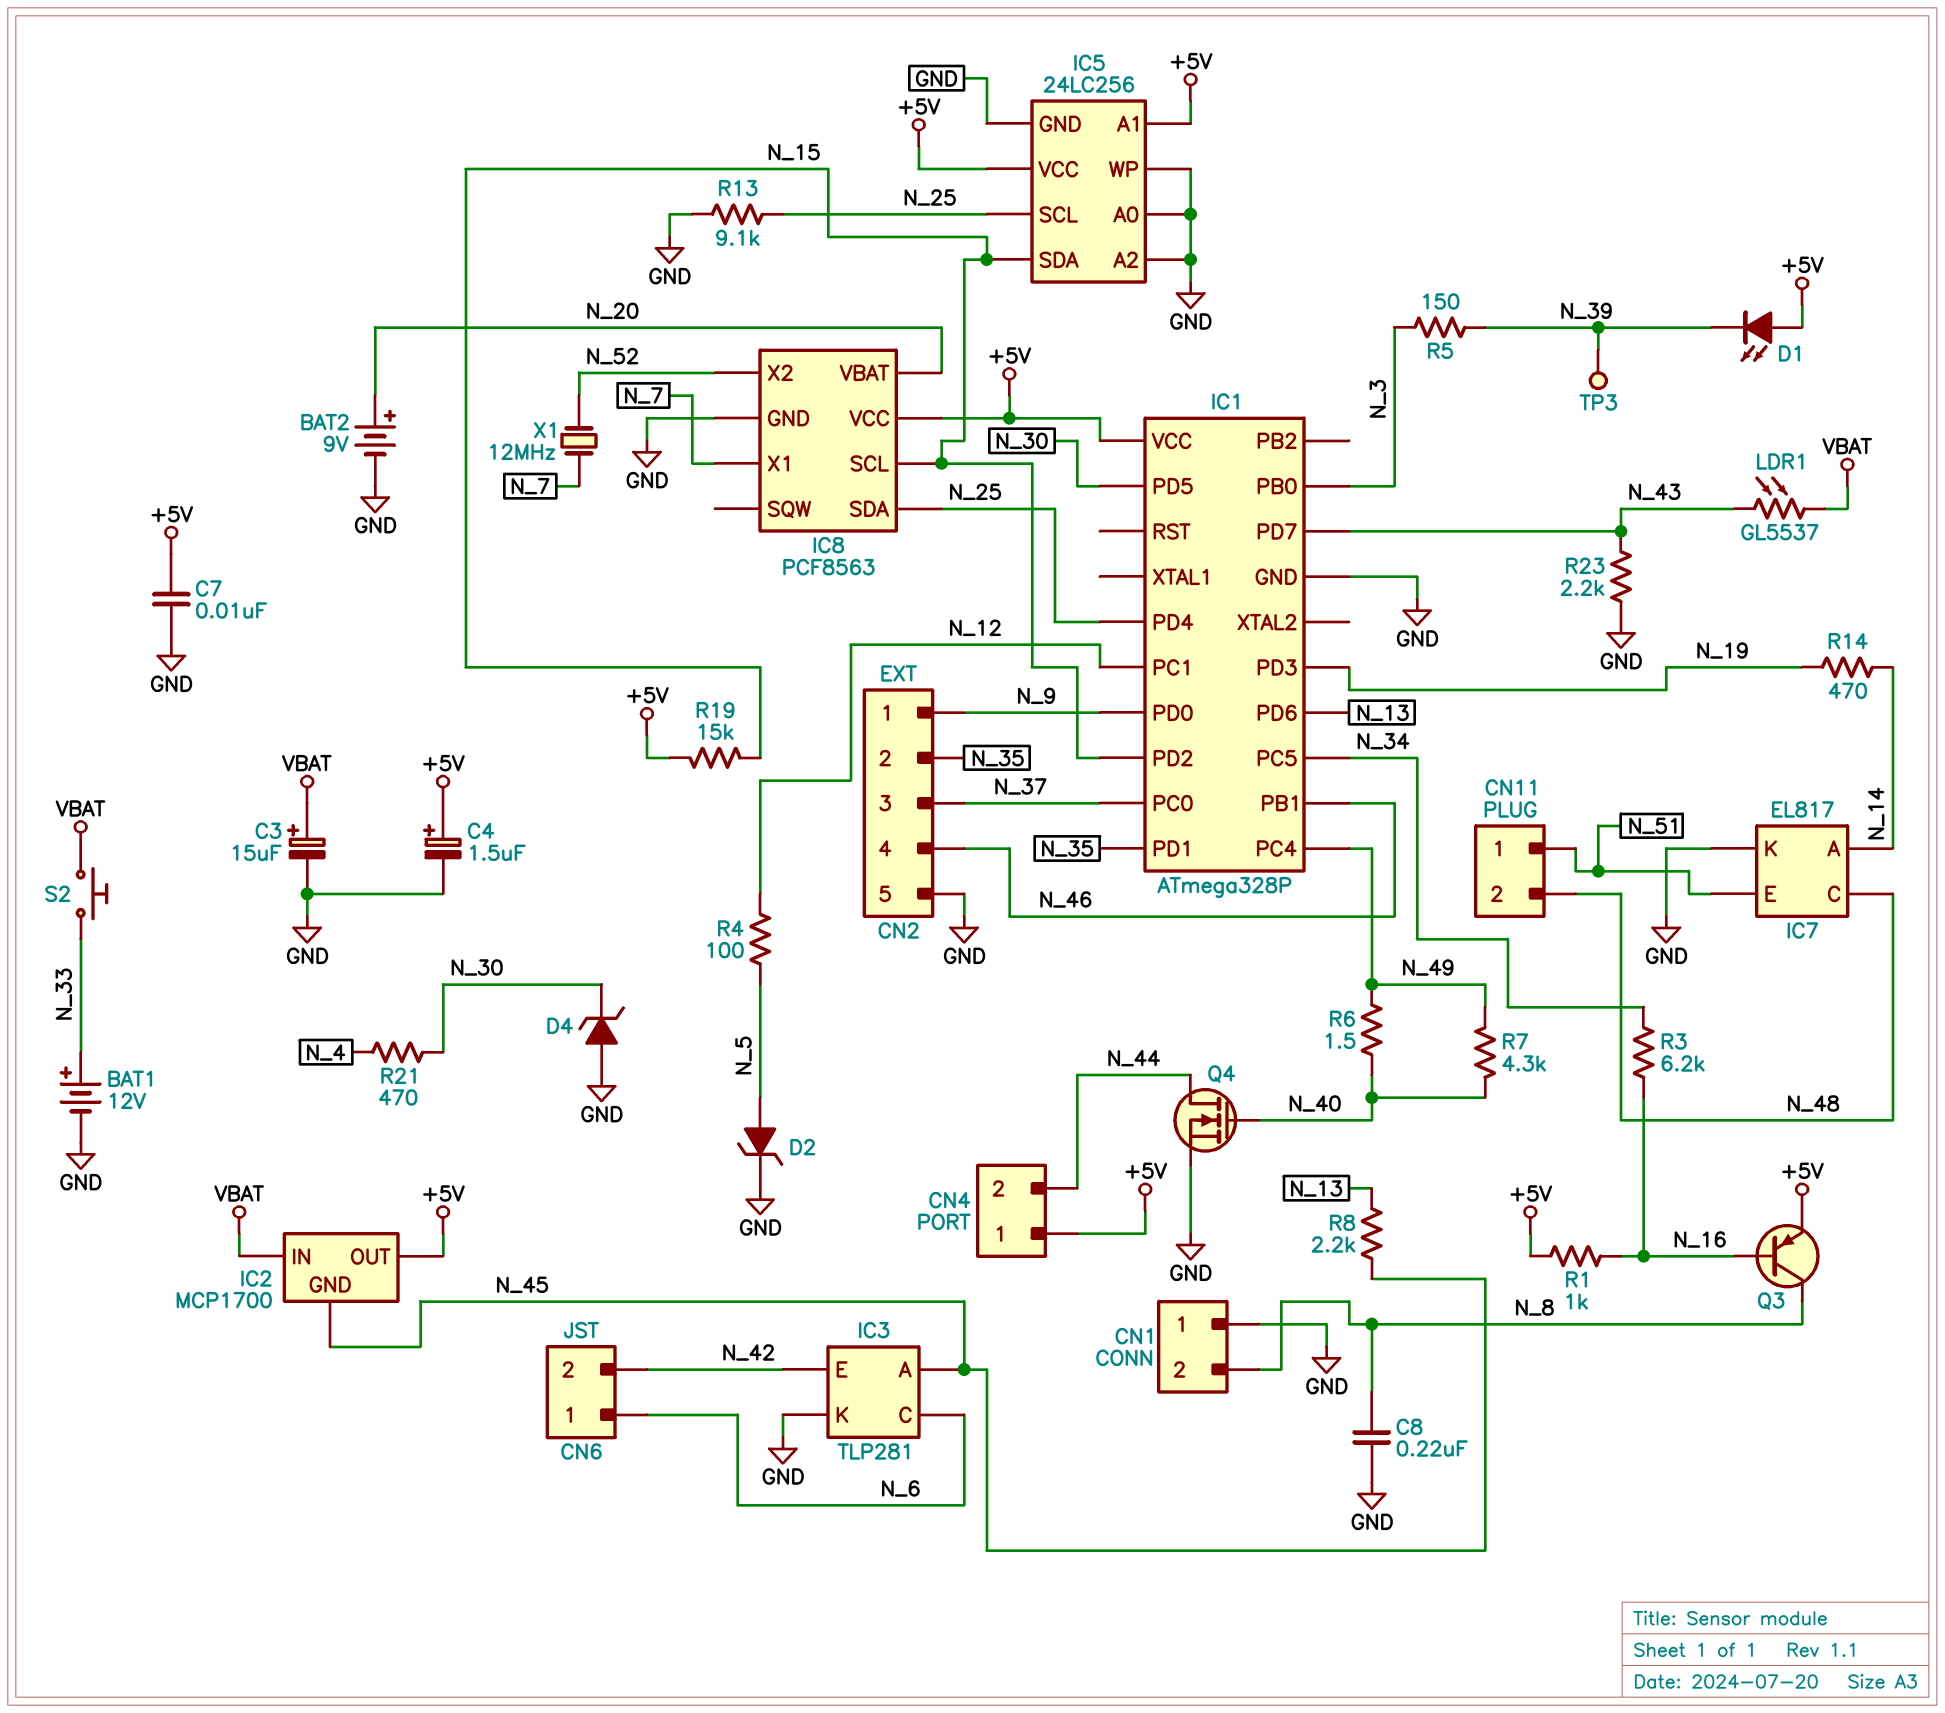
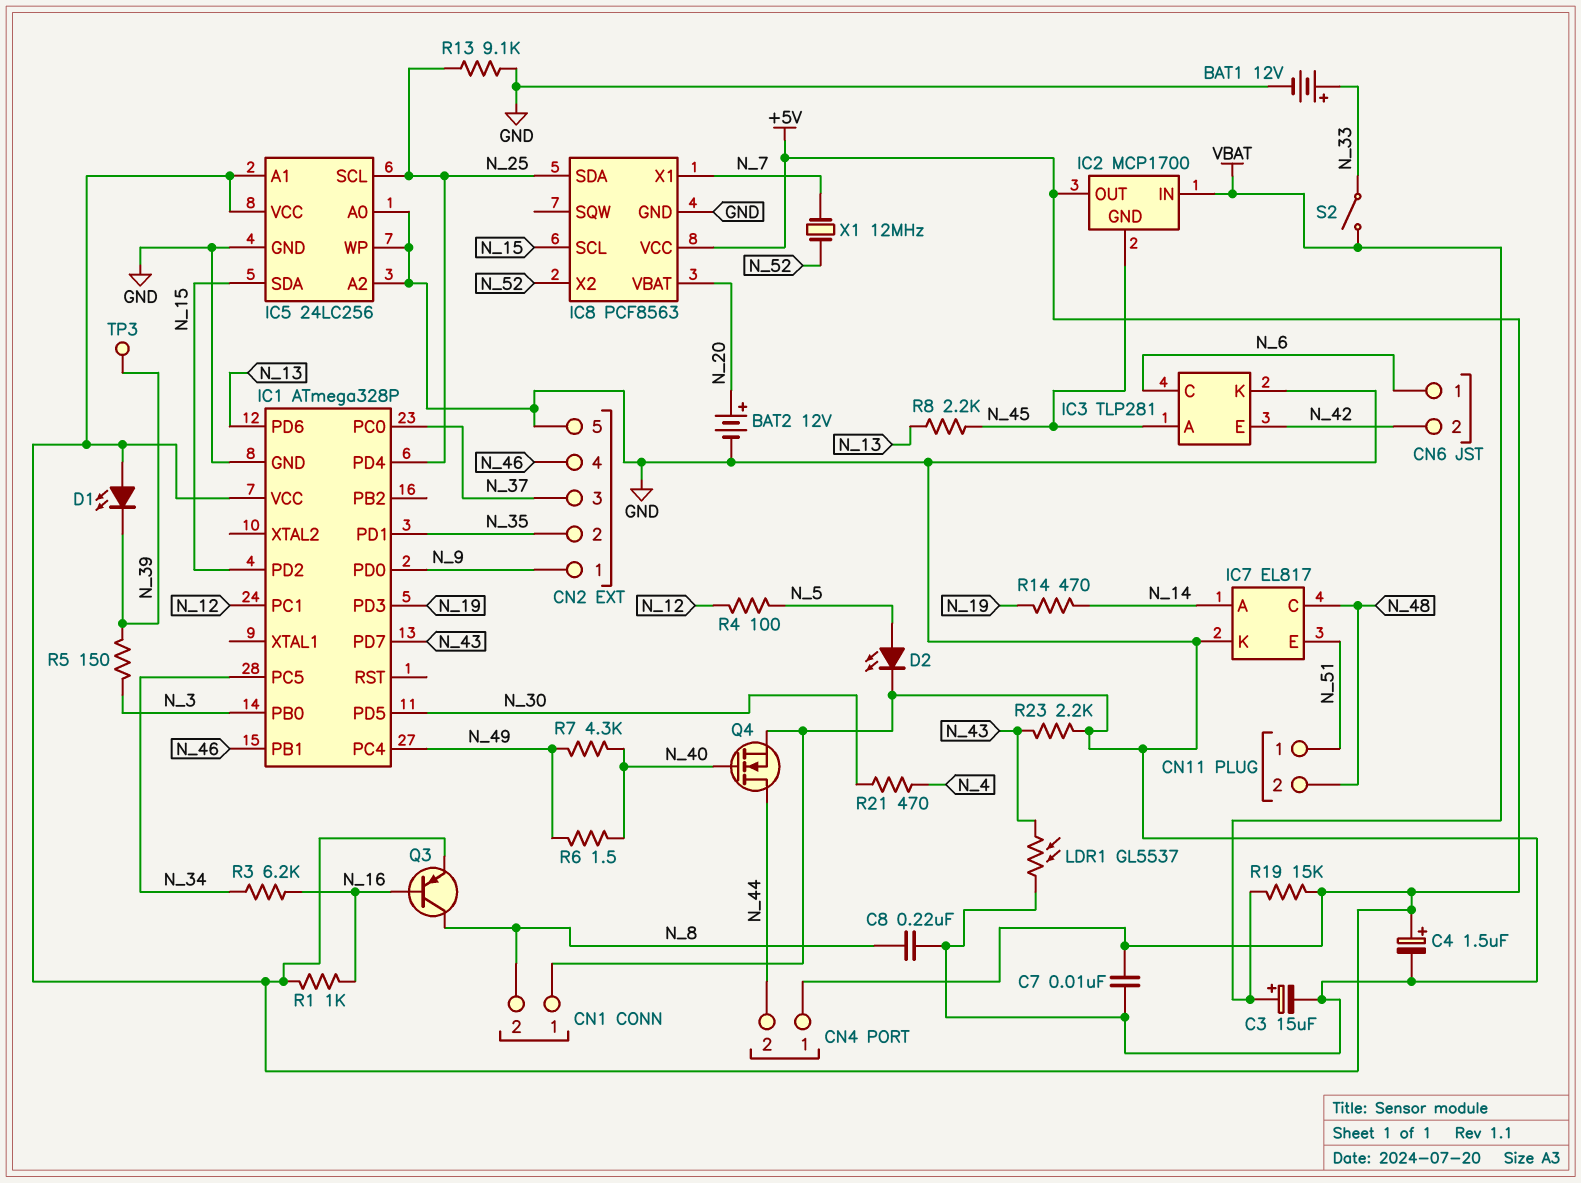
BAT2: 9V (plus N_20, minus GND) -> 12V (plus N_20, minus GND)
D2: zener (A N_5, K GND) -> LED (A N_5, K GND)
D4: zener (A GND, K N_30) -> none
LDR1: GL5537 (N_43, VBAT) -> GL5537 (GND, N_43)
R19: 15k (+5V, N_15) -> 15k (+5V, VBAT)
S2: button (N_33, VBAT) -> switch (N_33, VBAT)

